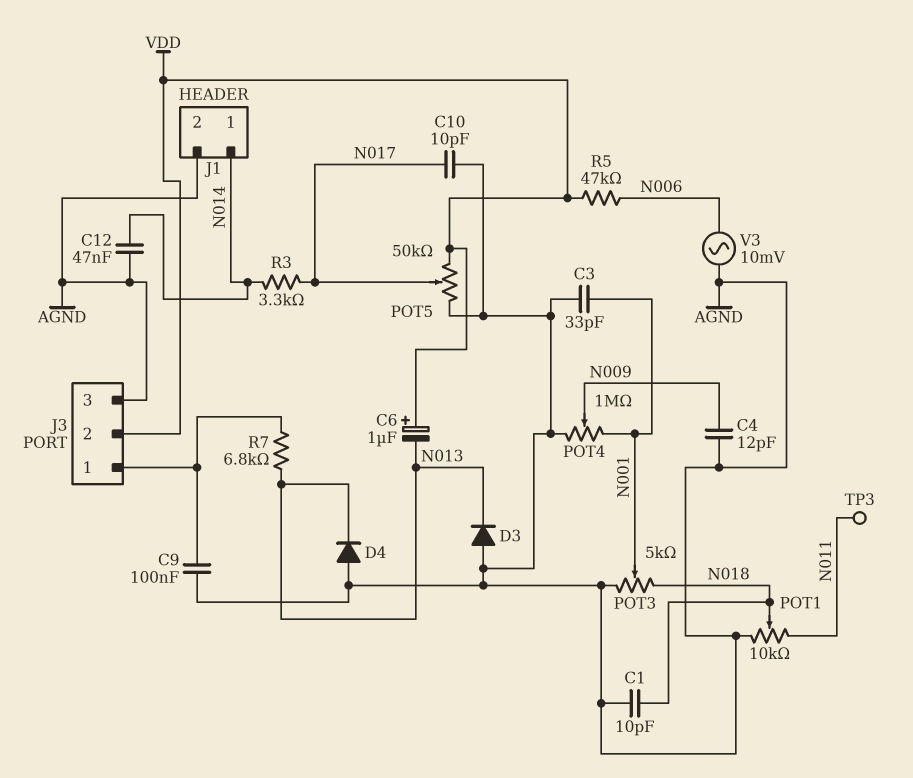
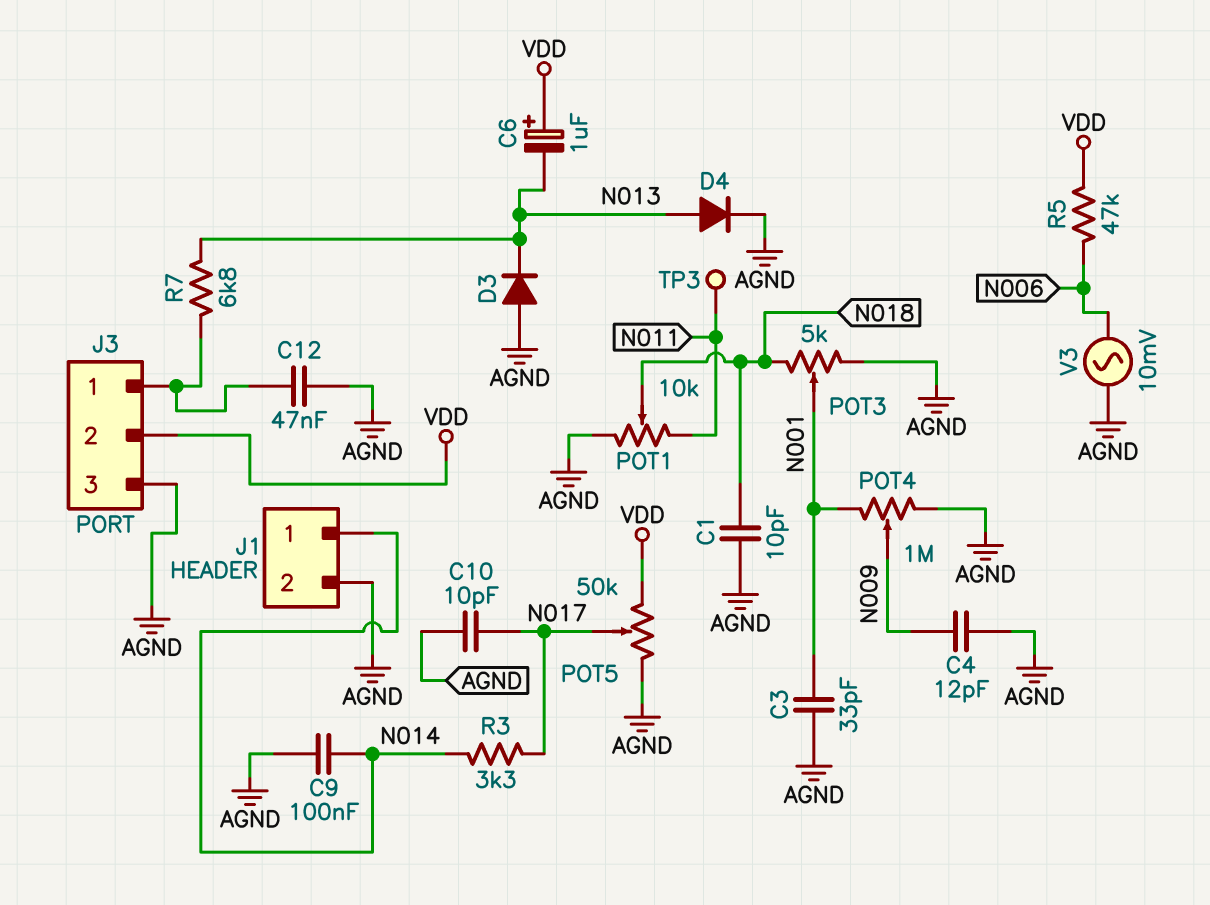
C9: 100nF (AGND, J3/1) -> 100nF (AGND, N014)
C12: 47nF (AGND, N014) -> 47nF (AGND, J3/1)
D4: diode (A AGND, K N013) -> diode (A N013, K AGND)

